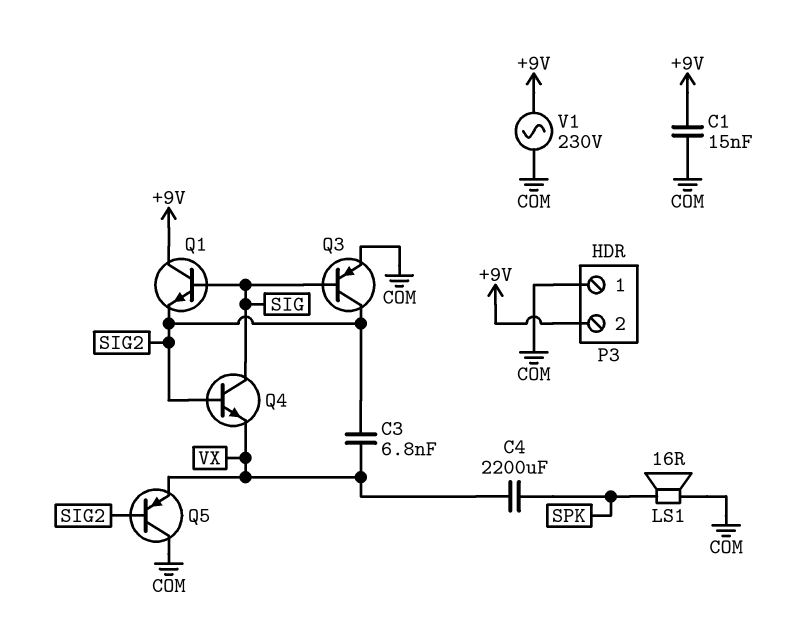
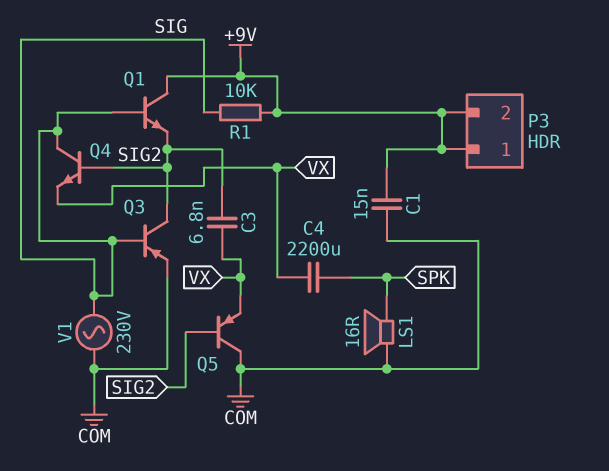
P3 pin 1: COM -> +9V
R1: none -> 10k (+9V, SIG)
V1: AC 230V (+9V, COM) -> AC 230V (COM, SIG)

